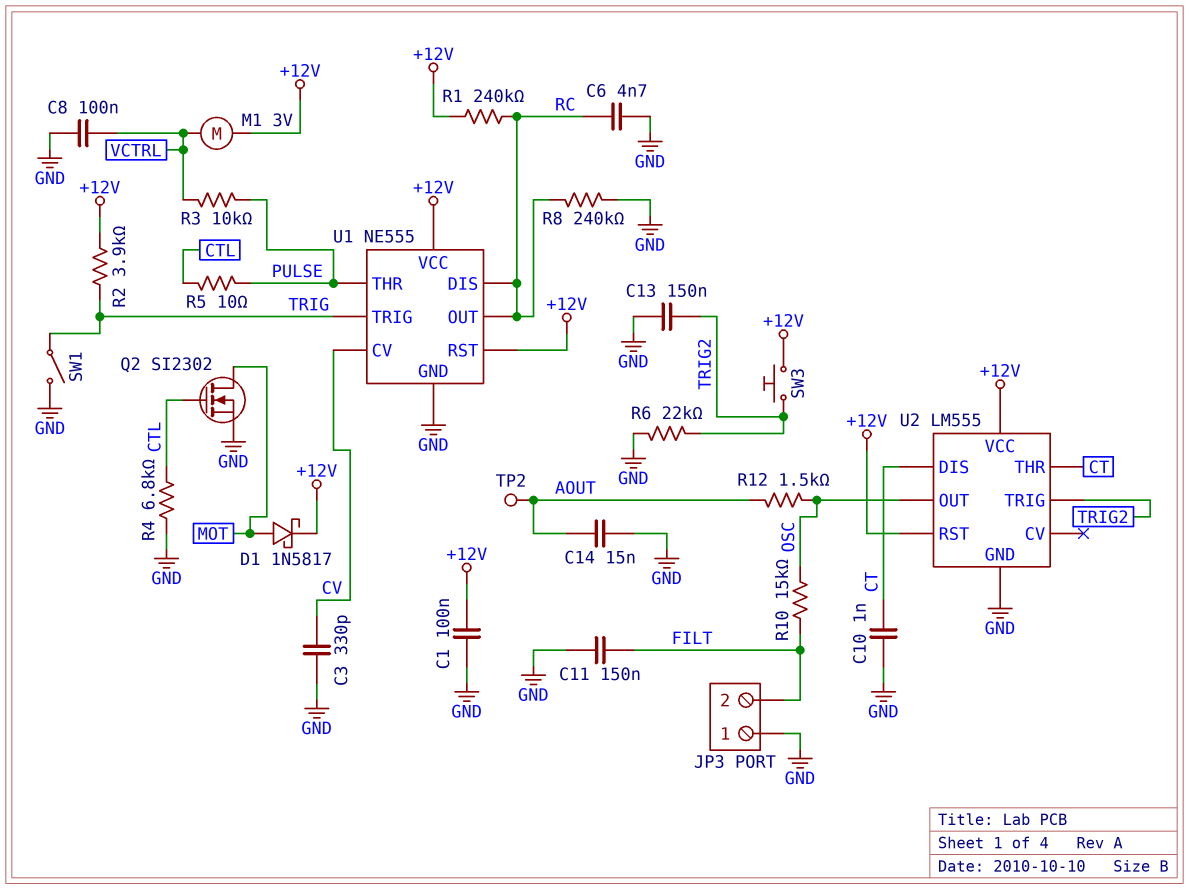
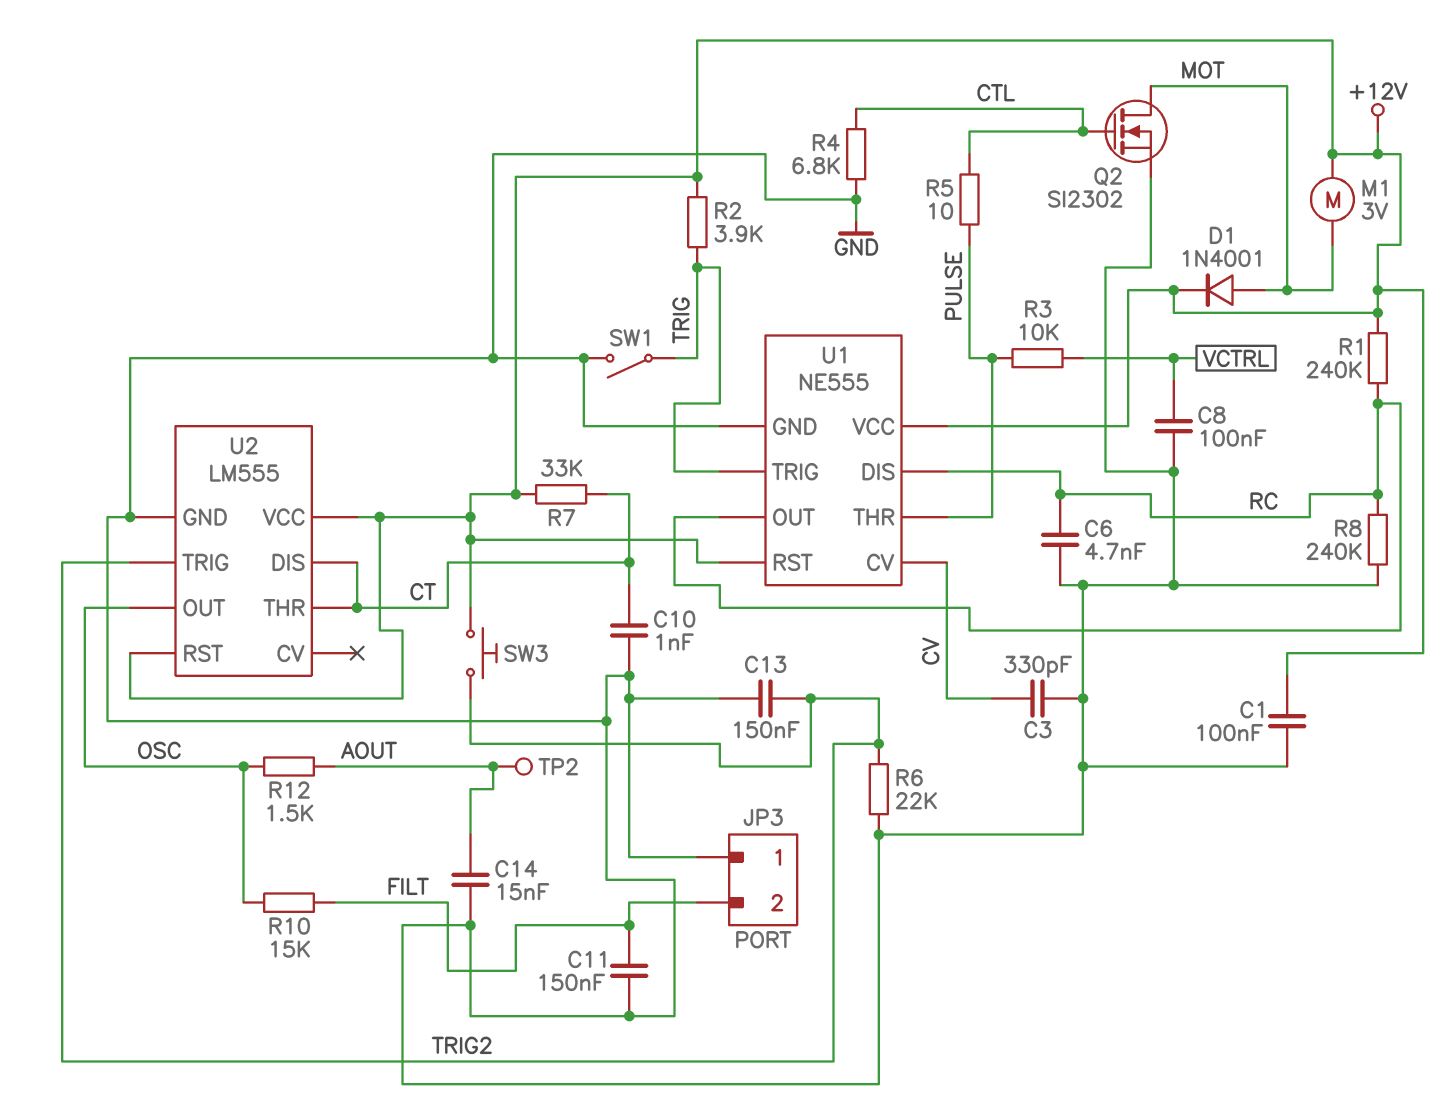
D1: schottky 1N5817 (A MOT, K +12V) -> diode 1N4001 (A MOT, K +12V)
M1: motor 3V (+12V, VCTRL) -> motor 3V (+12V, MOT)
R7: none -> 33k (+12V, CT)

